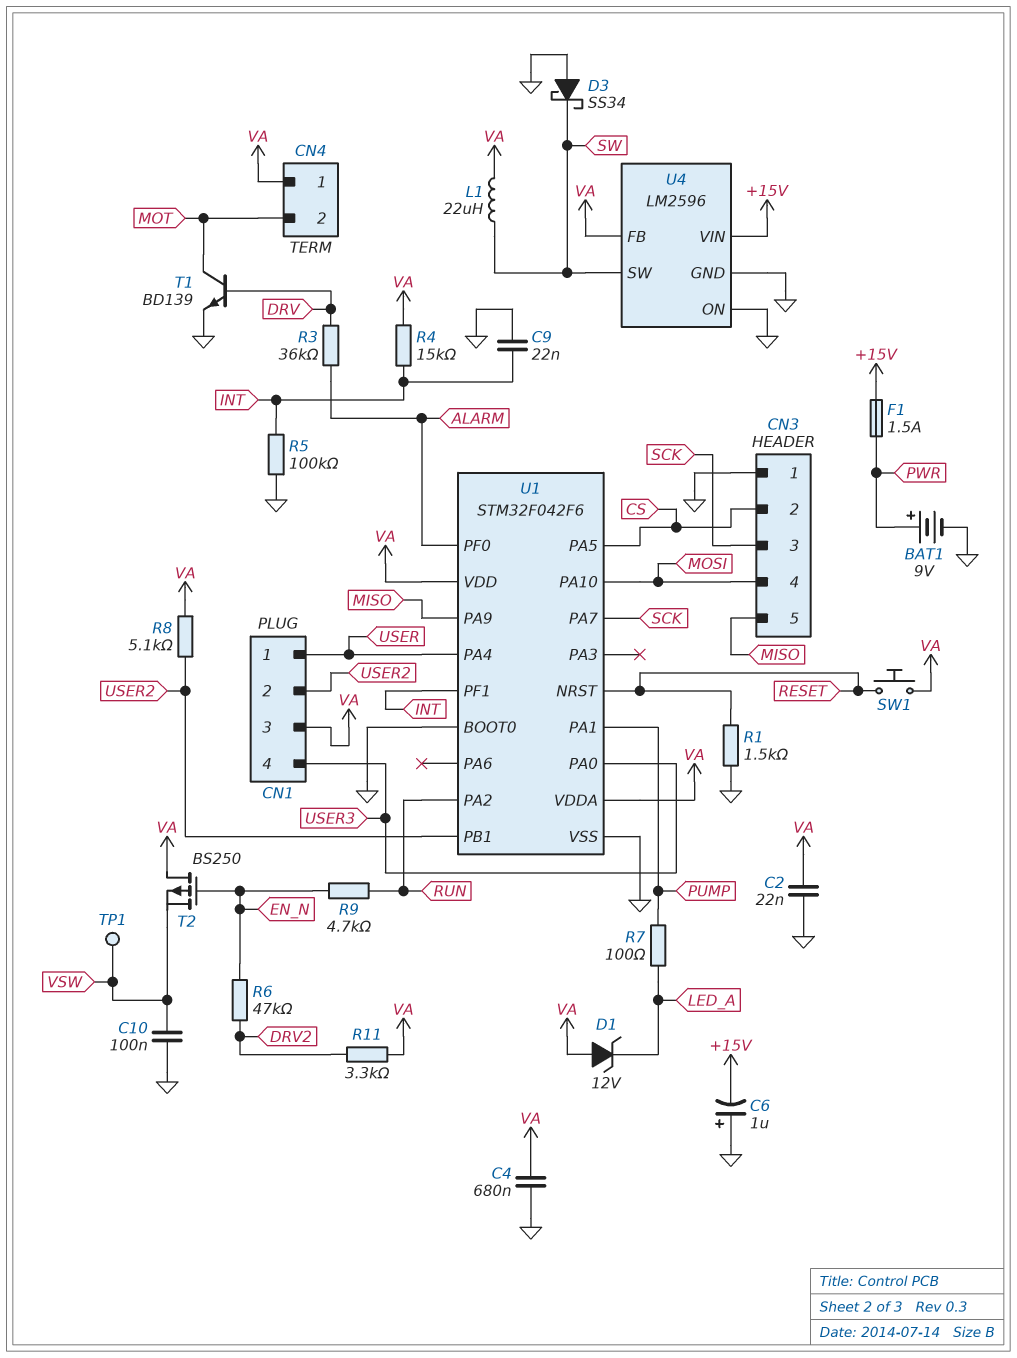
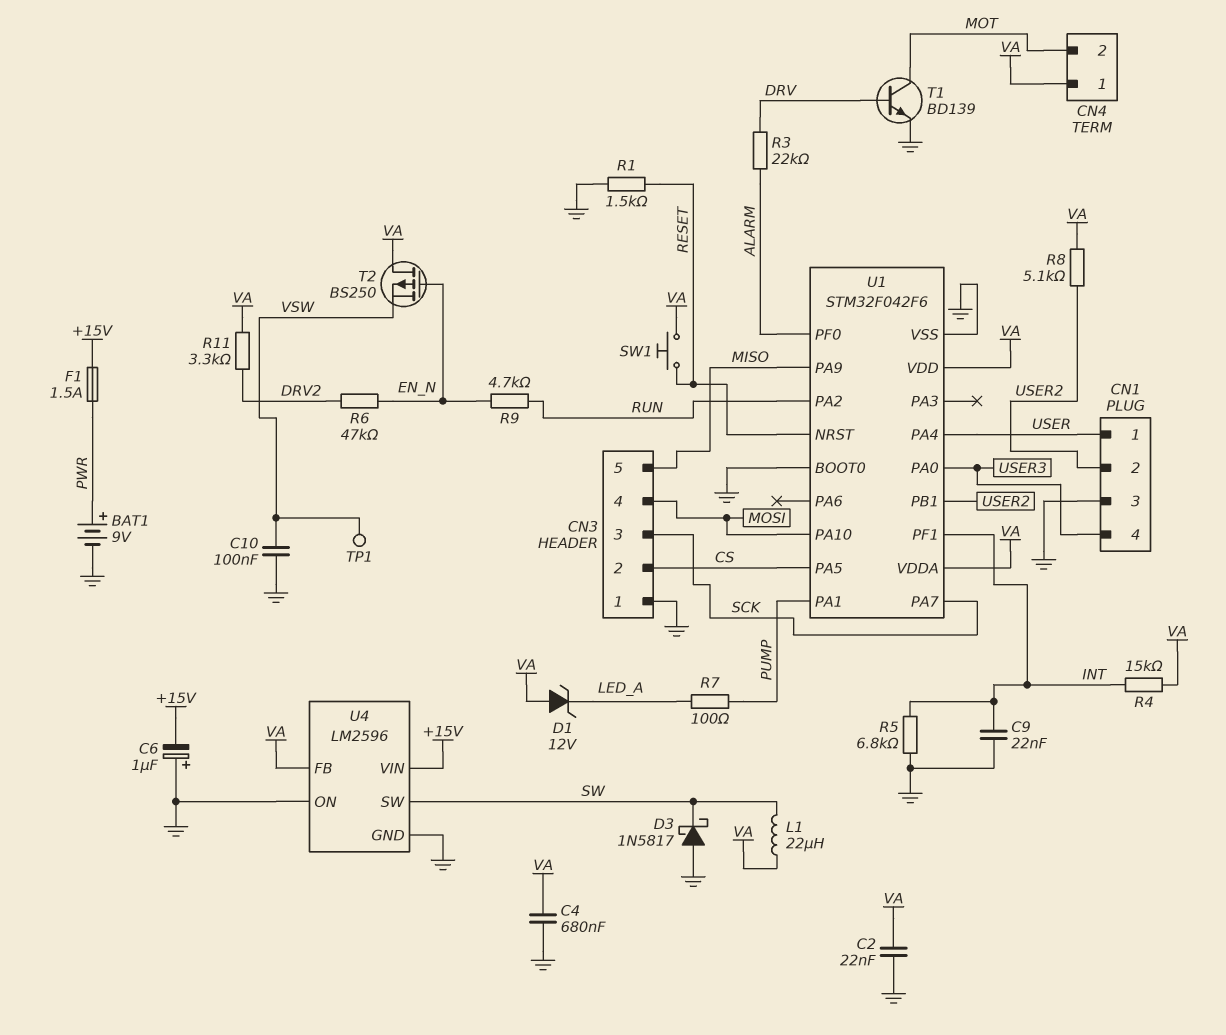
CN1 pin 3: VA -> GND
D3: schottky SS34 (A GND, K SW) -> schottky 1N5817 (A GND, K SW)
R3: 36k (ALARM, DRV) -> 22k (ALARM, DRV)
R5: 100k (GND, INT) -> 6.8k (GND, INT)

